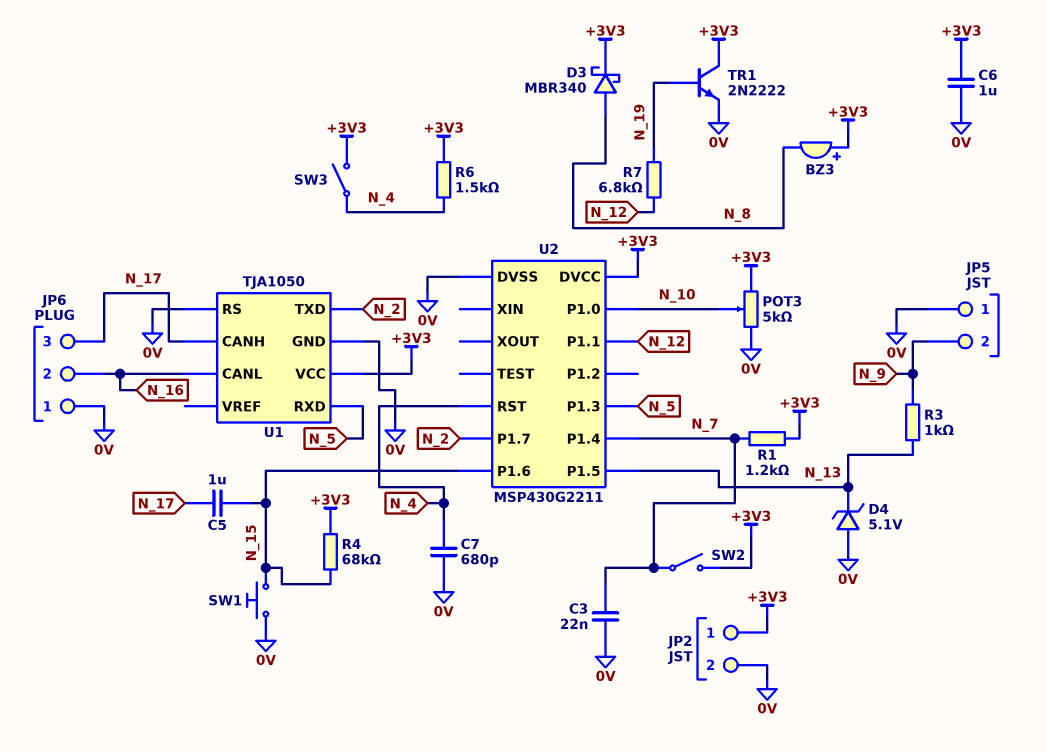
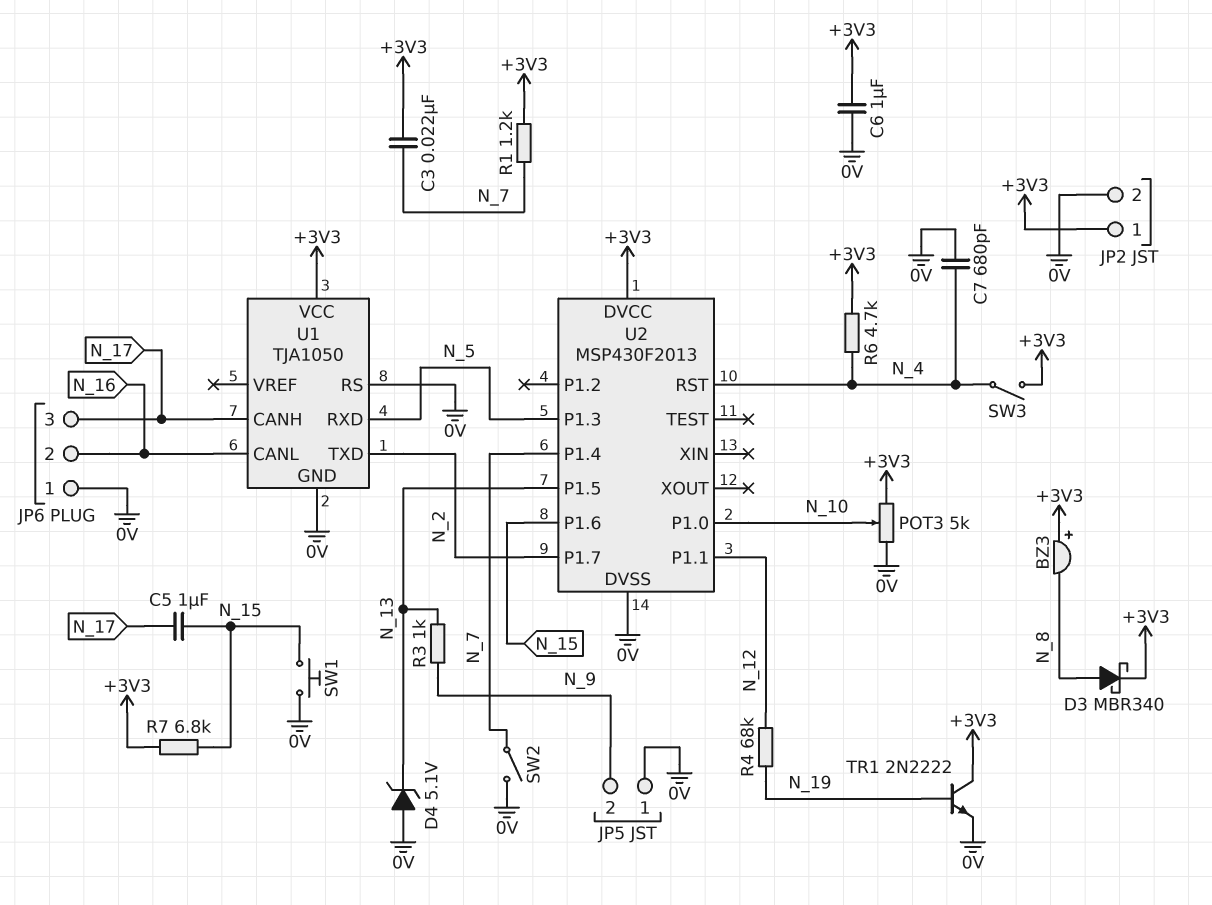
C3: 22nF (0V, N_7) -> 22nF (+3V3, N_7)
R4: 68k (+3V3, N_15) -> 68k (N_12, N_19)
R6: 1.5k (+3V3, N_4) -> 4.7k (+3V3, N_4)
R7: 6.8k (N_12, N_19) -> 6.8k (+3V3, N_15)
SW2: switch (+3V3, N_7) -> switch (0V, N_7)
U2: MSP430G2211 -> MSP430F2013

